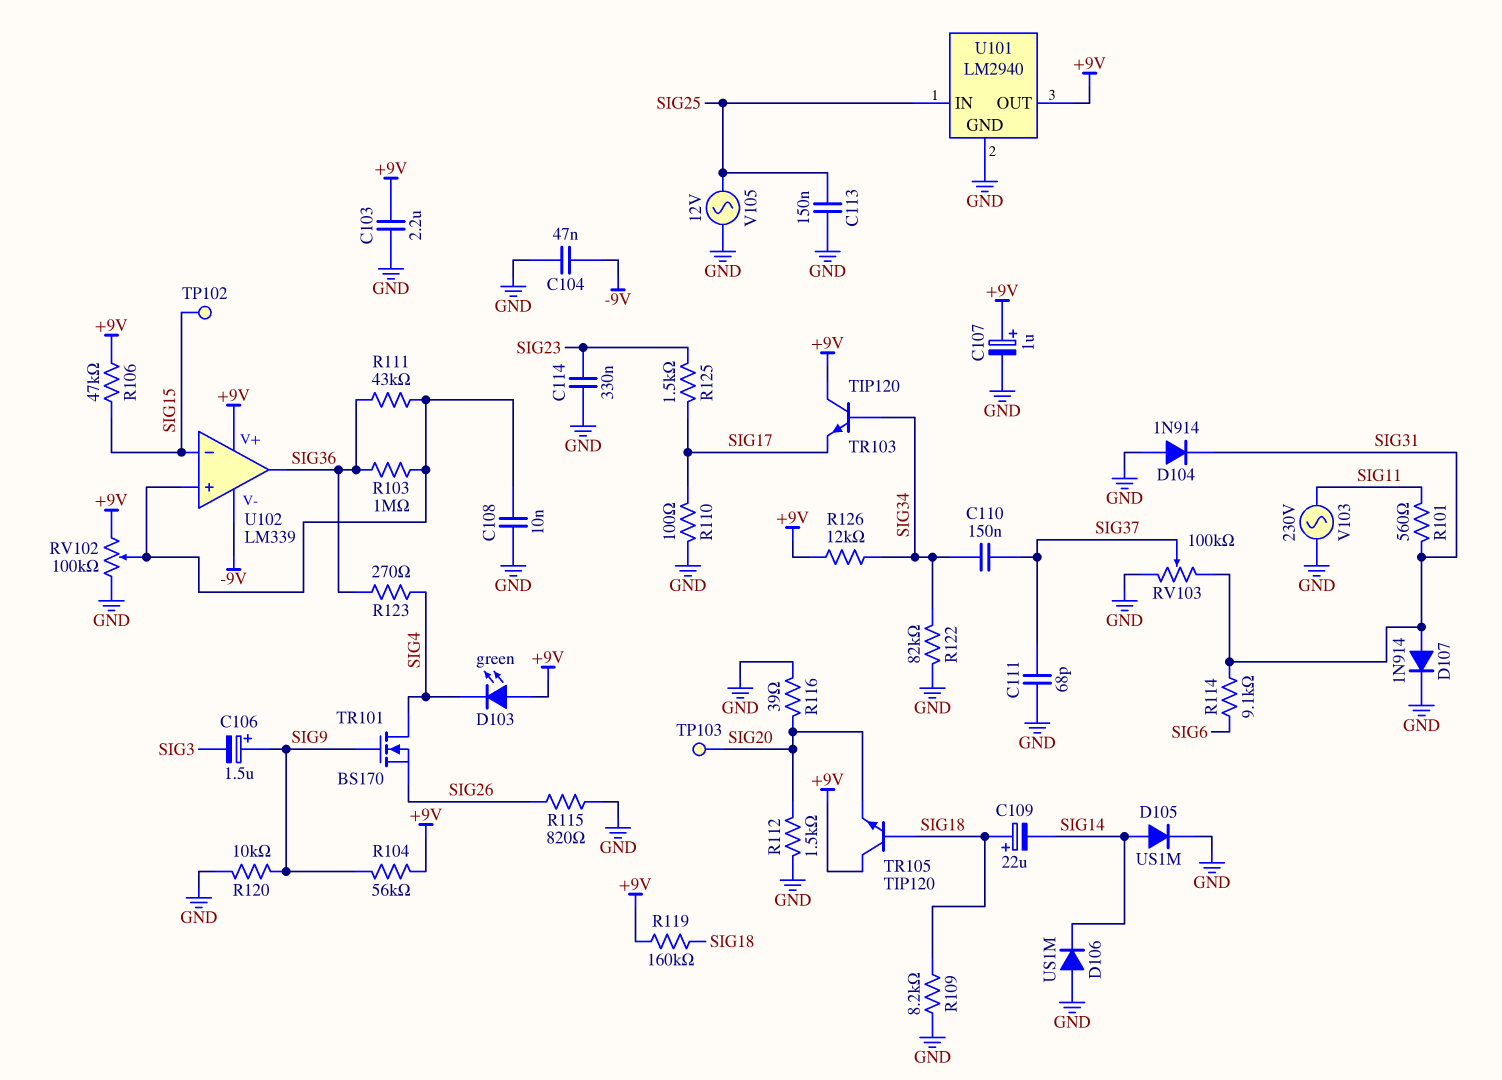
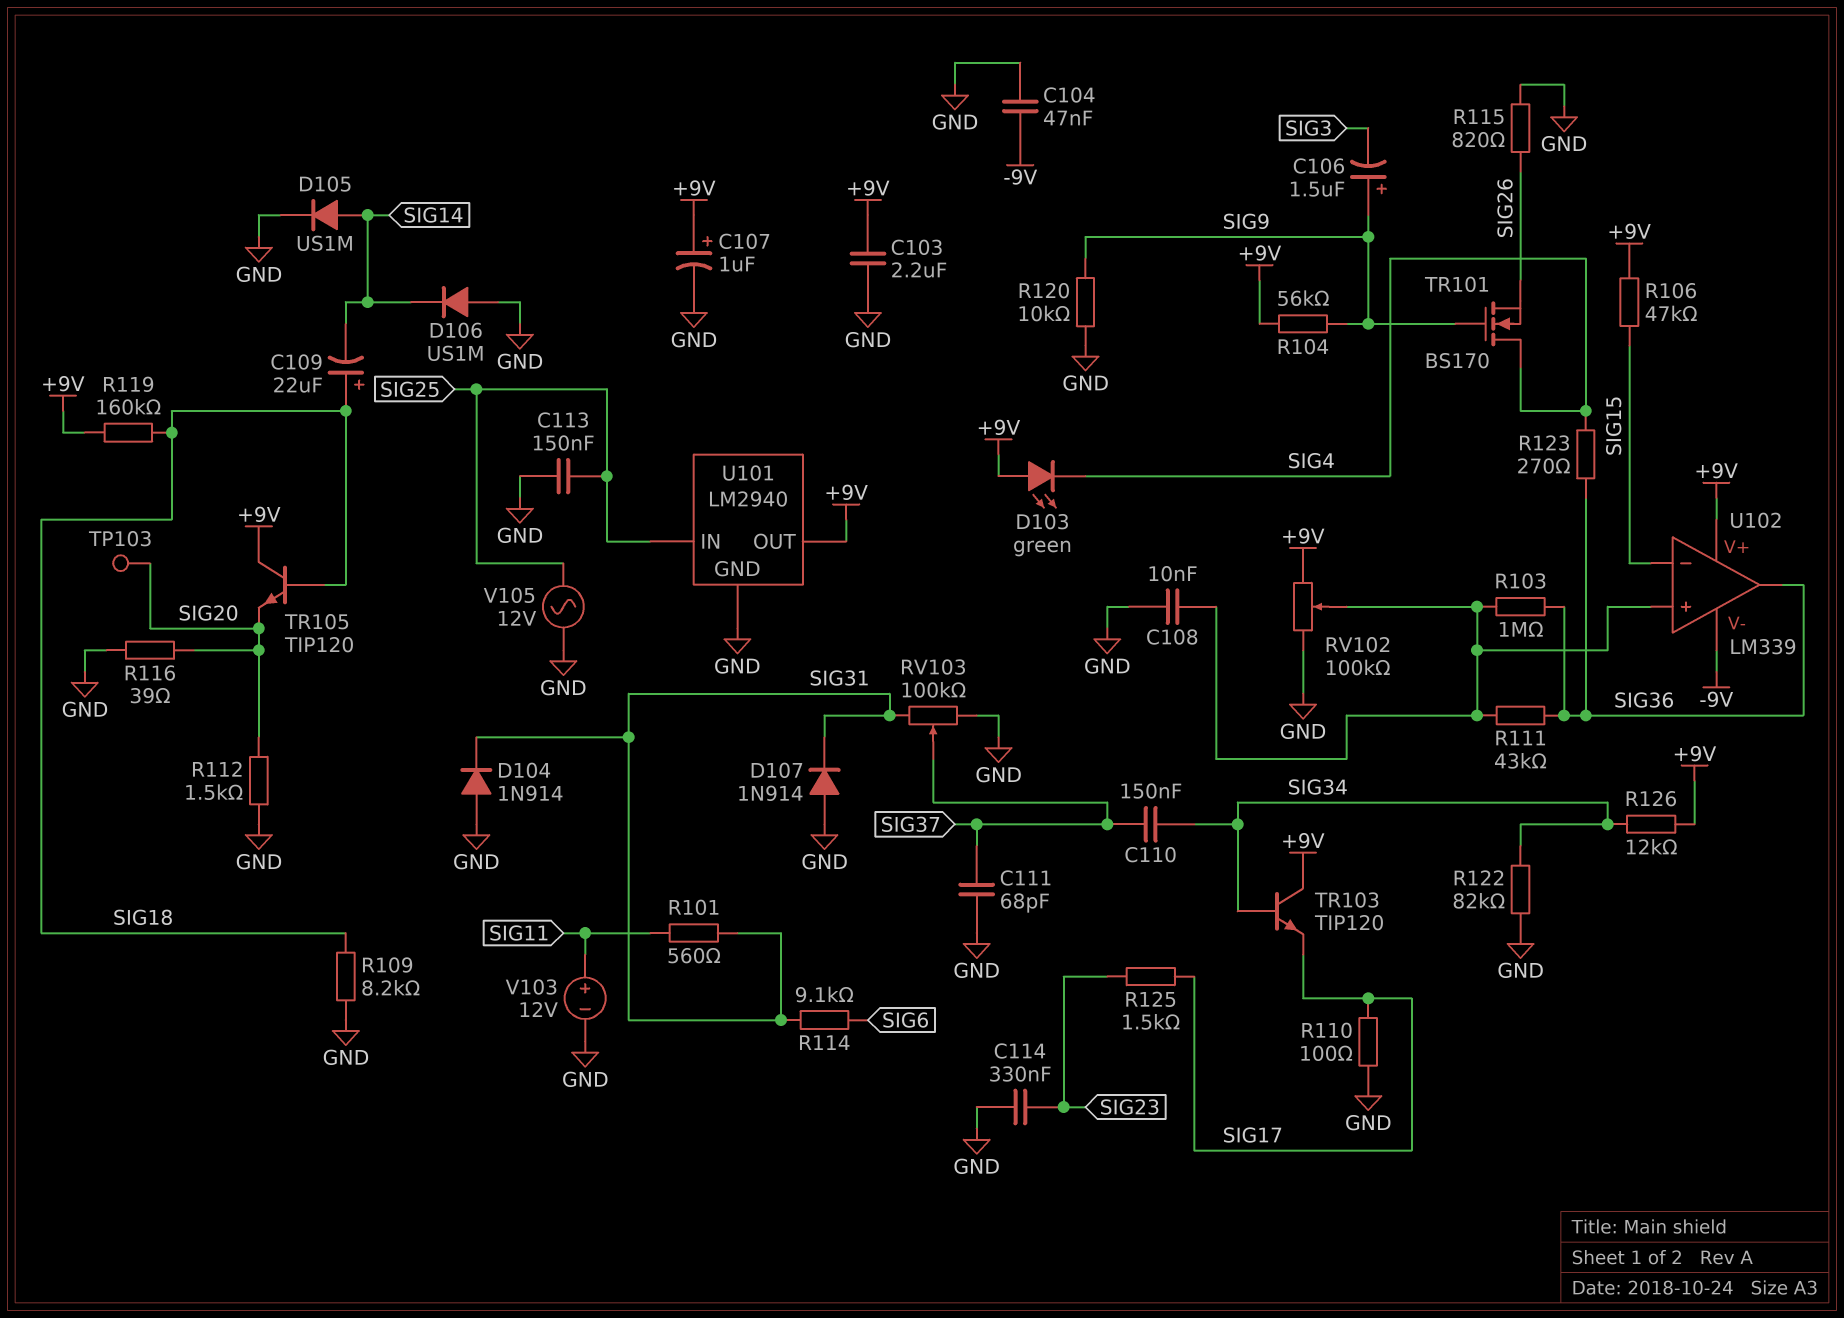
D107: diode 1N914 (A SIG31, K GND) -> diode 1N914 (A GND, K SIG31)
TP102: test point (SIG15) -> none
V103: AC 230V (GND, SIG11) -> 12V (plus SIG11, minus GND)

